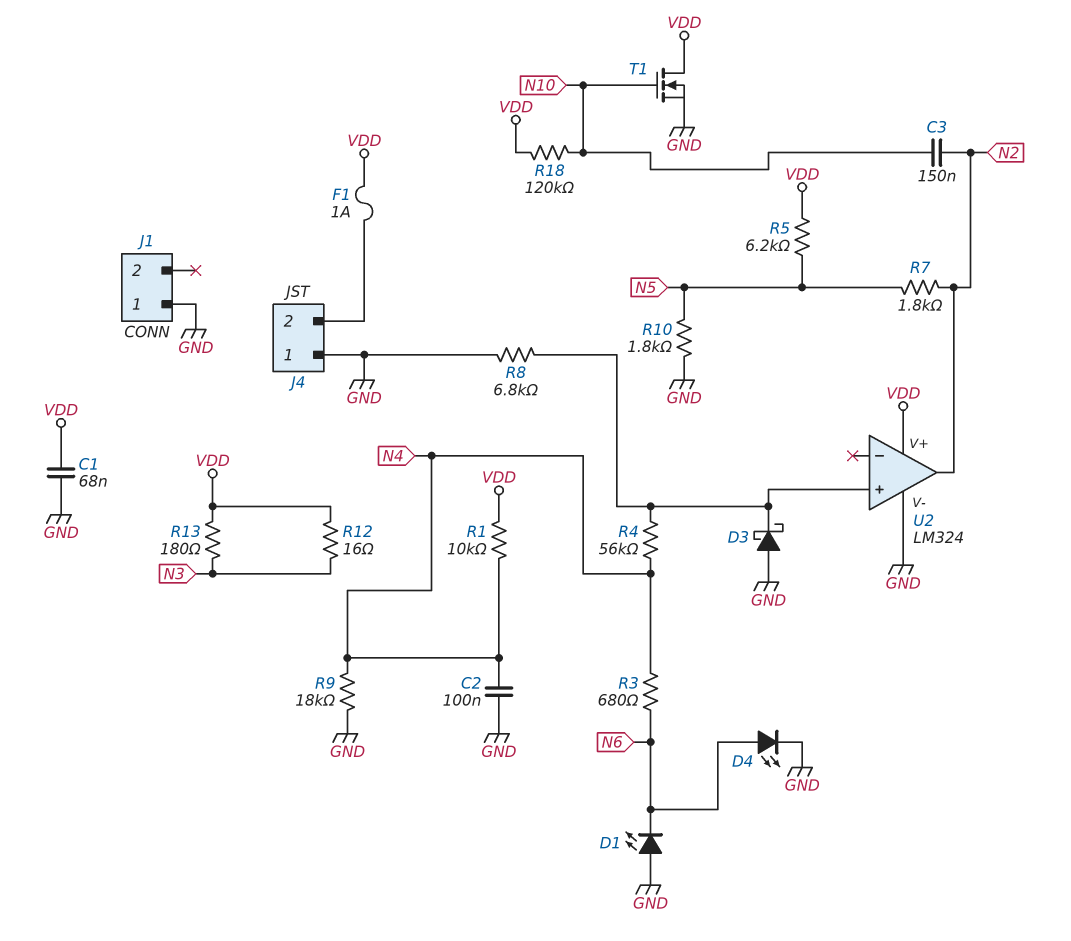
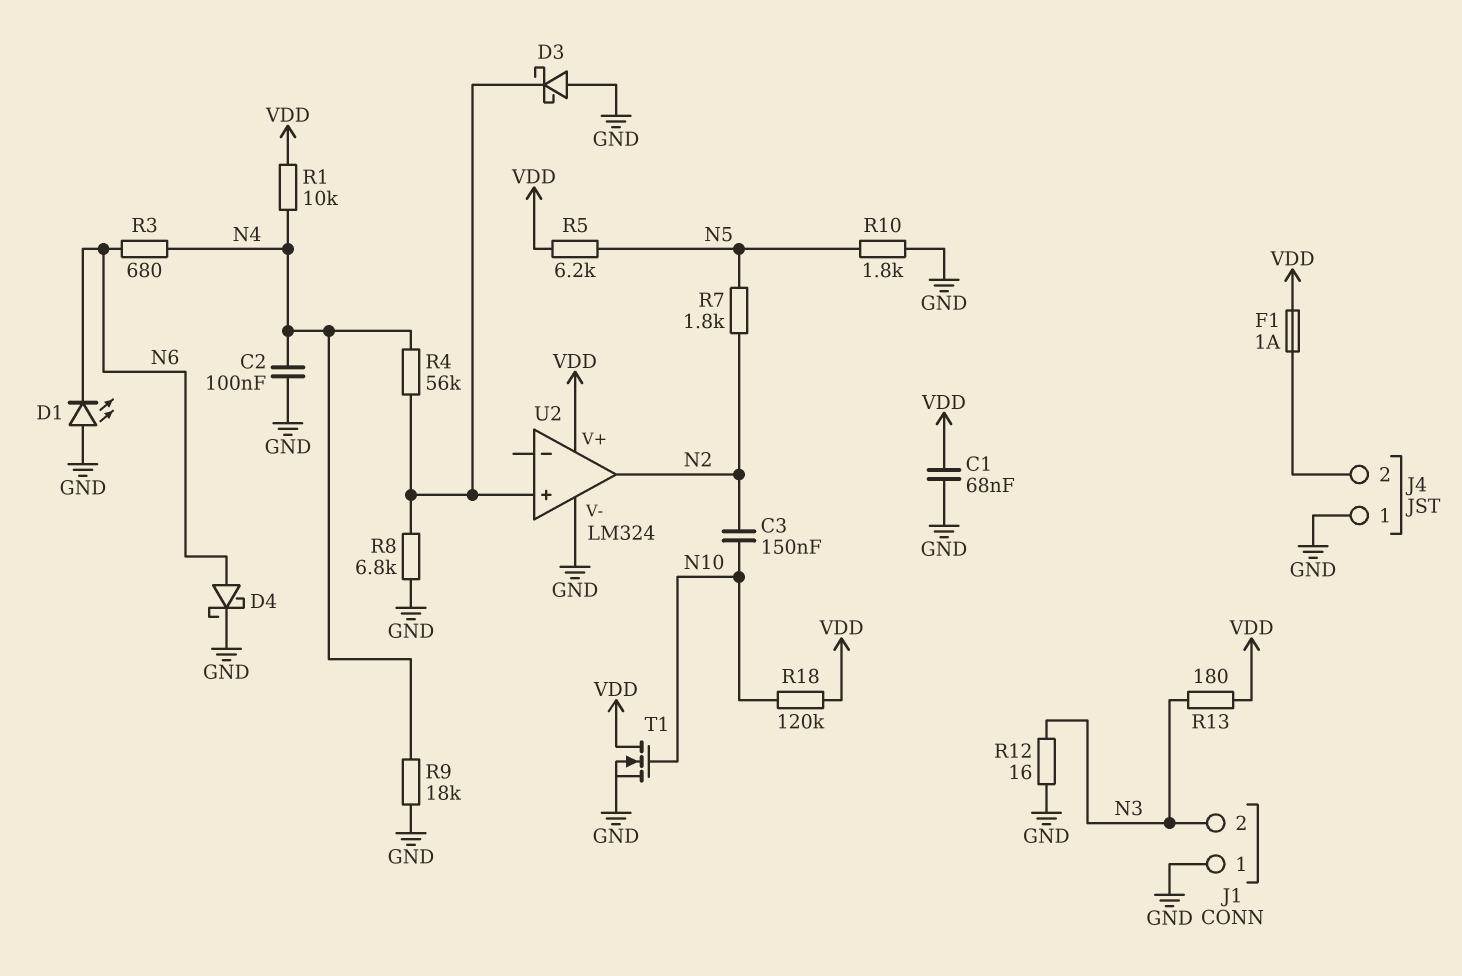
D4: LED (A N6, K GND) -> schottky (A N6, K GND)
J1 pin 2: none -> N3
R12: 16 (N3, VDD) -> 16 (GND, N3)

